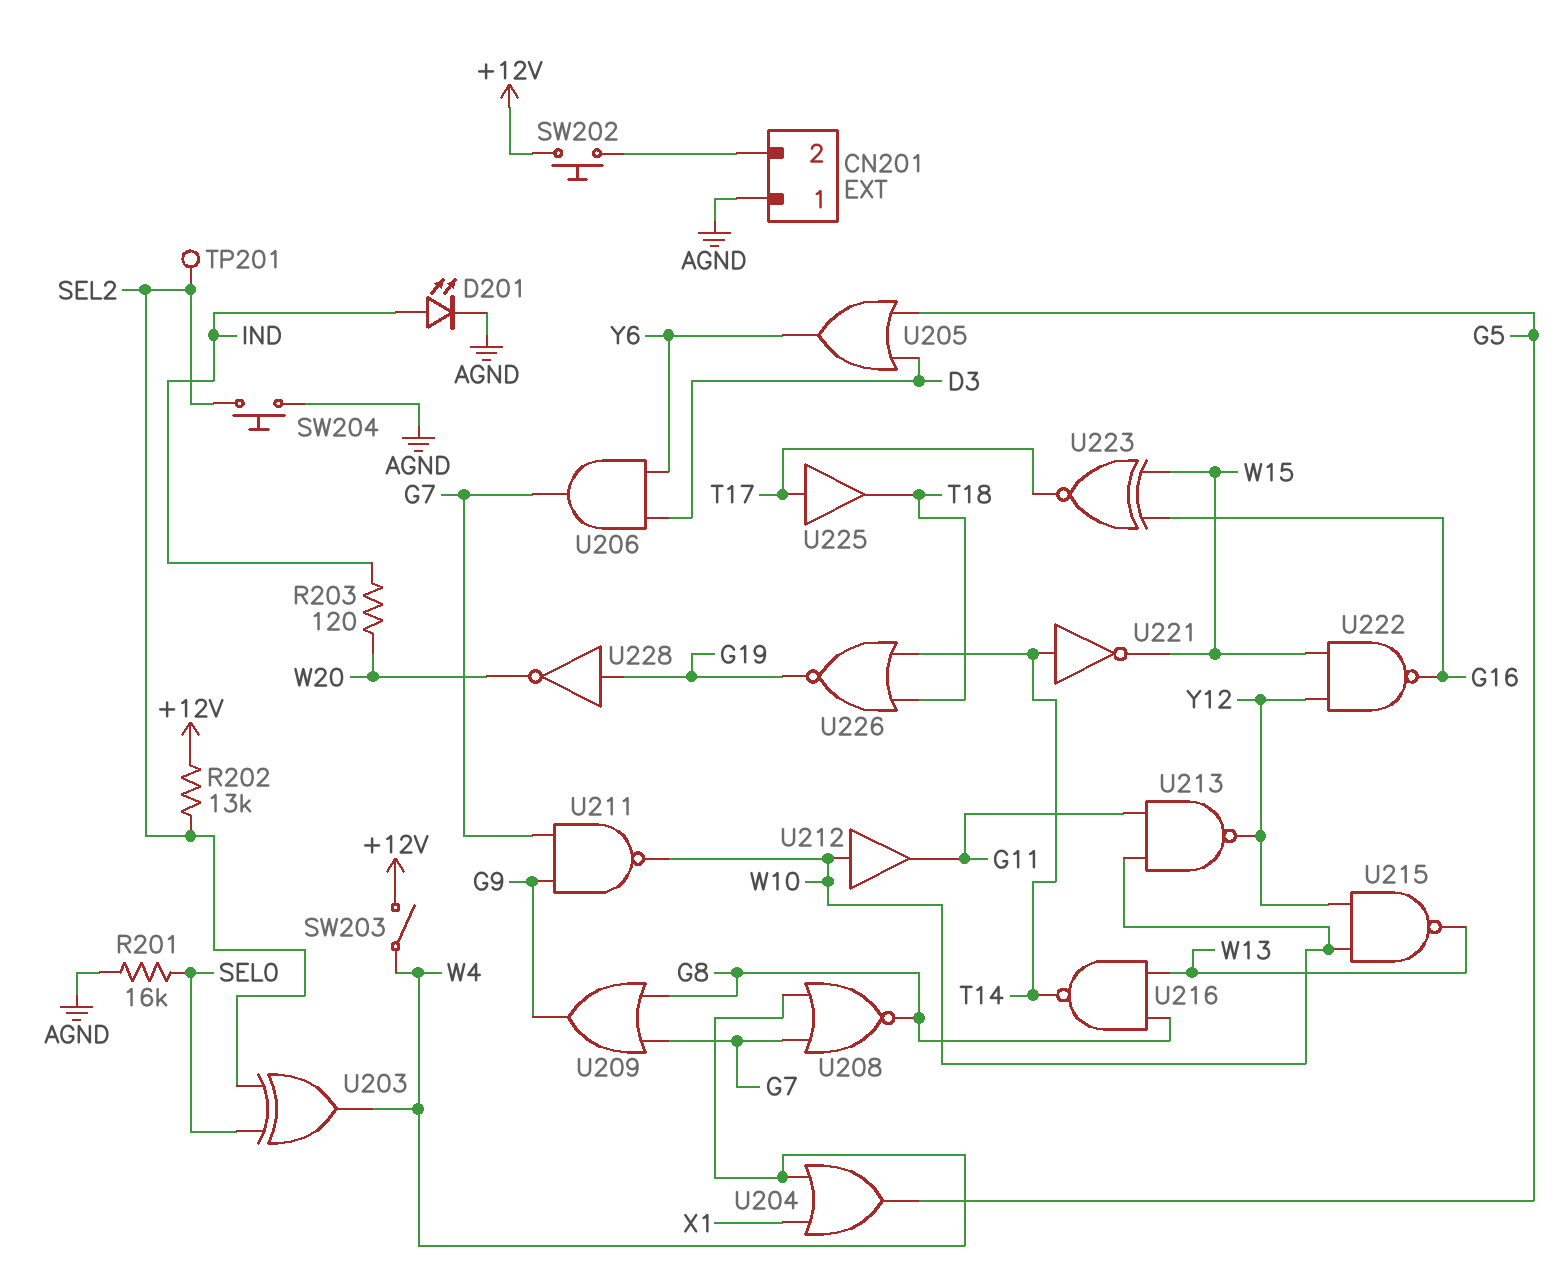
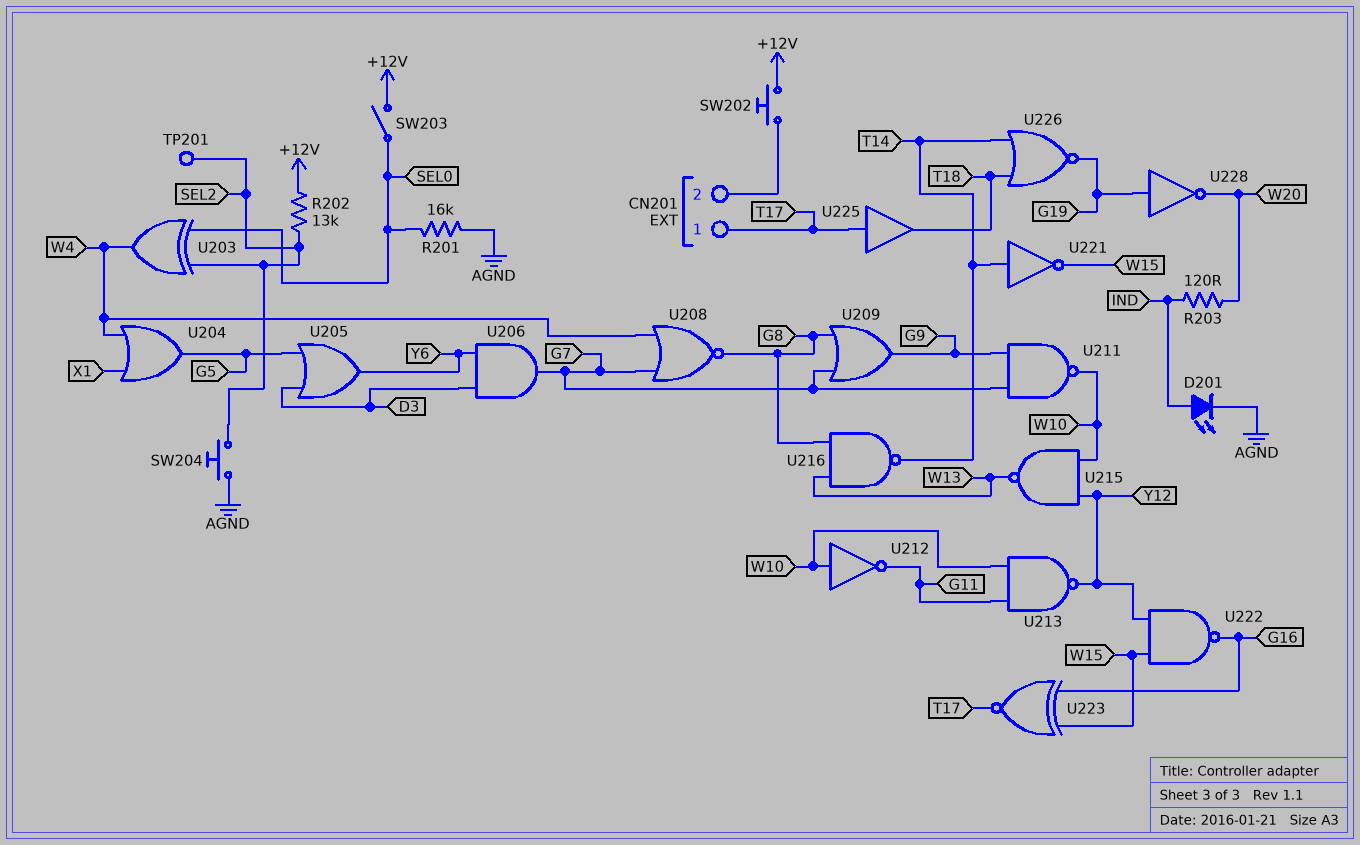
CN201 pin 1: AGND -> T17
SW203: switch (+12V, W4) -> switch (+12V, SEL0)
U212: buffer (in W10, out G11) -> NOT (in W10, out G11)

